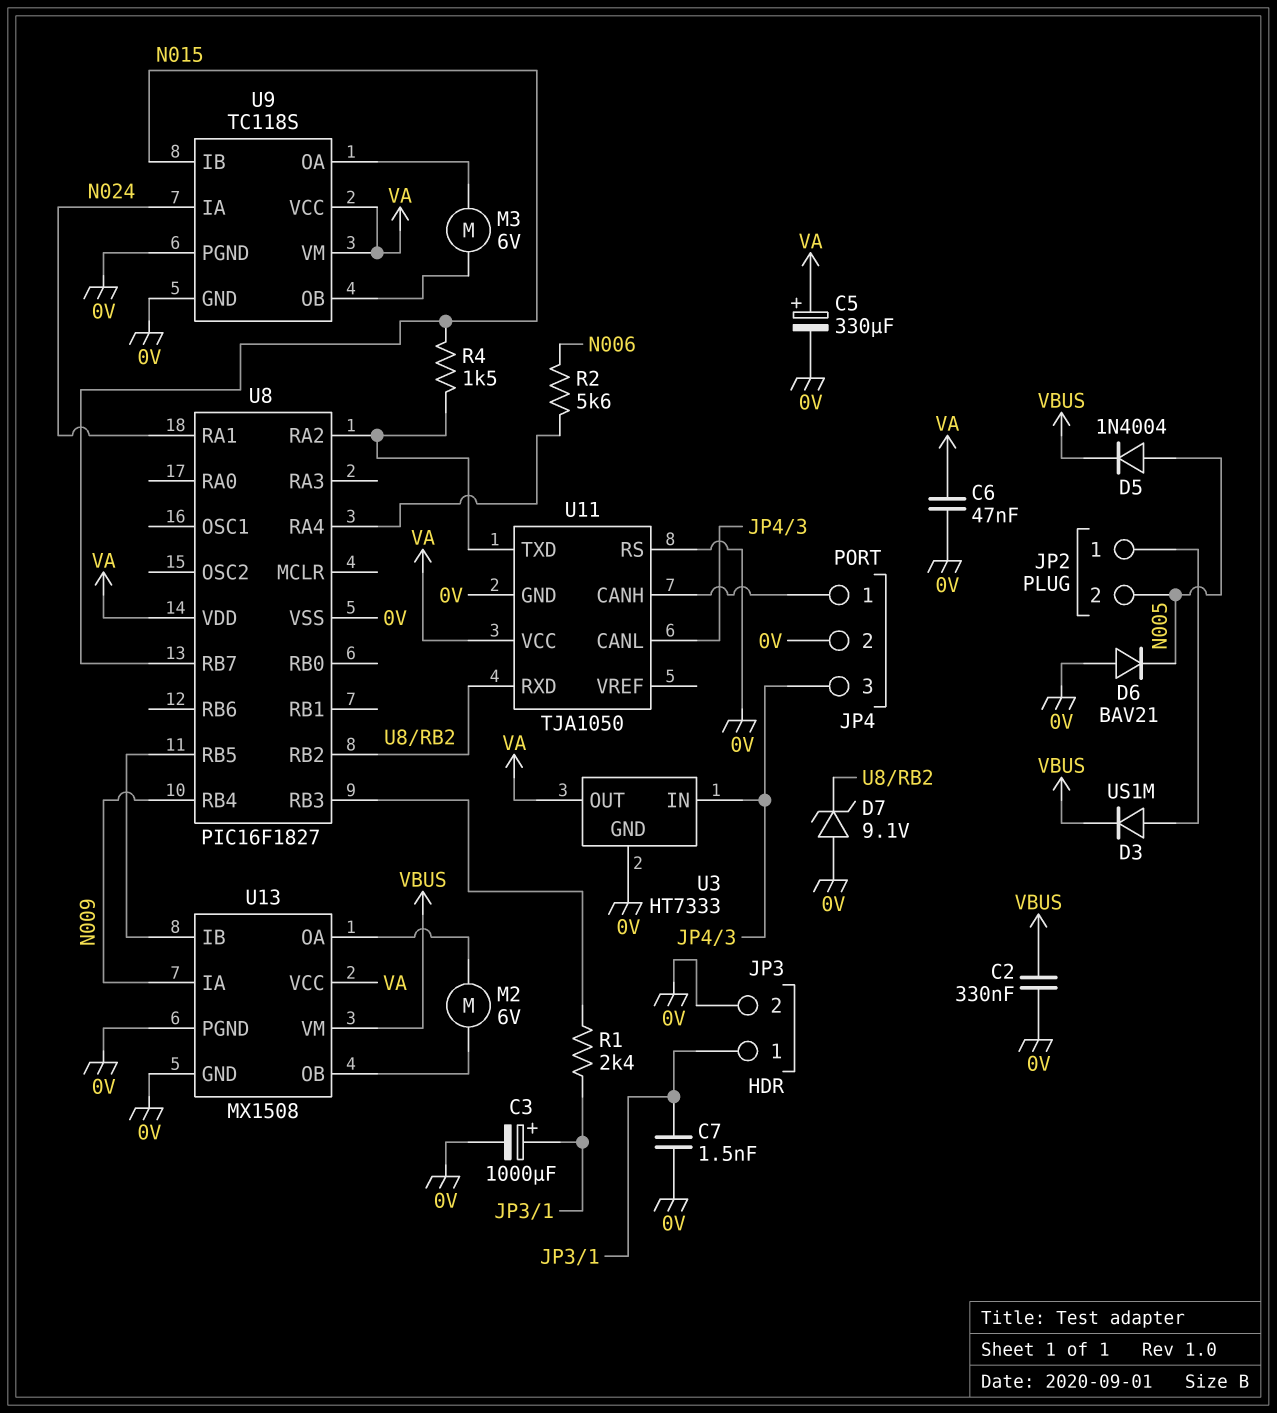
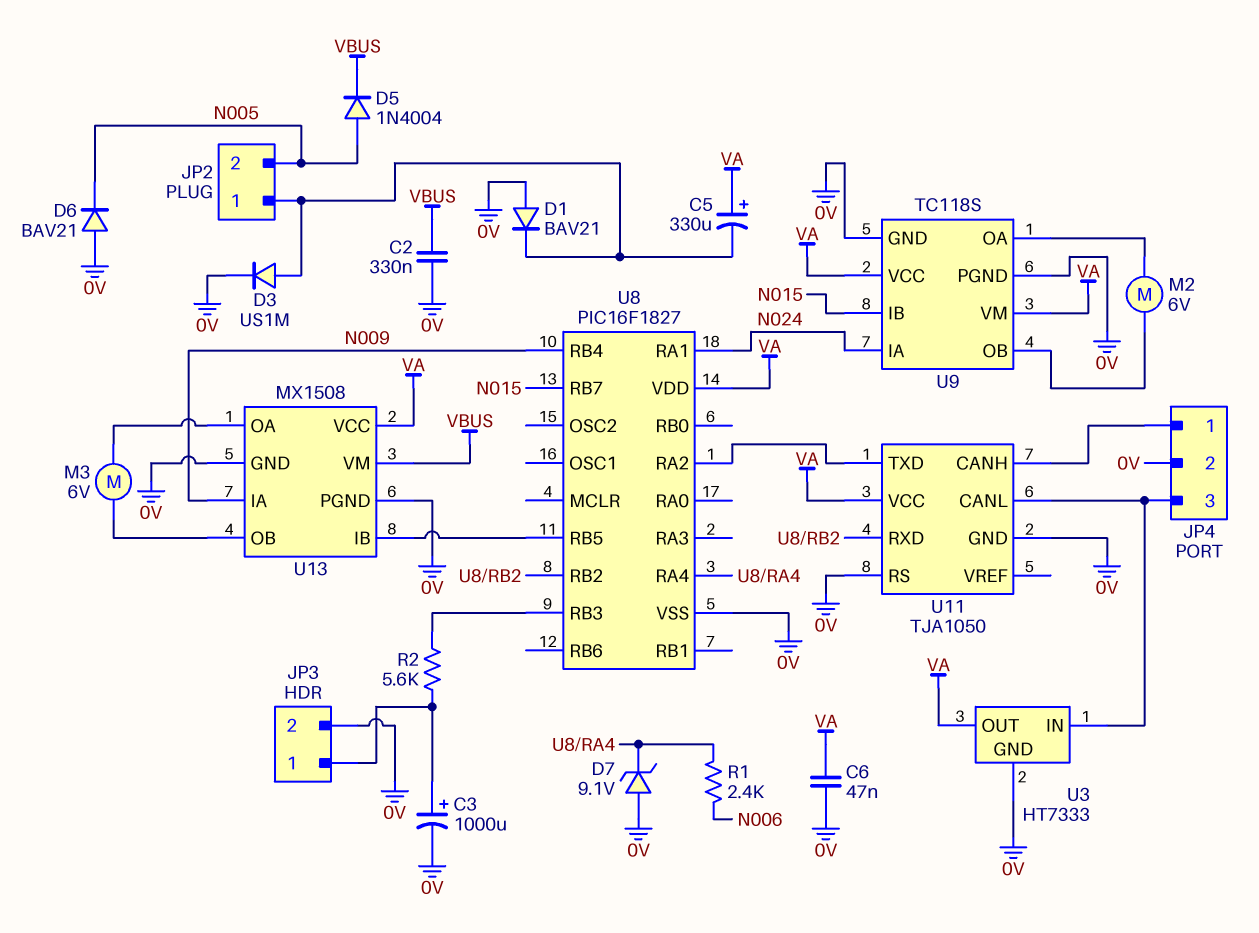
C5: 330uF (plus VA, minus 0V) -> 330uF (plus VA, minus JP2/1)
C7: 1.5nF (0V, JP3/1) -> none
D1: none -> diode BAV21 (A 0V, K JP2/1)
D3: diode US1M (A JP2/1, K VBUS) -> diode US1M (A JP2/1, K 0V)
D7: zener 9.1V (A 0V, K U8/RB2) -> zener 9.1V (A 0V, K U8/RA4)
M2: motor 6V (U13/OA, U13/OB) -> motor 6V (U9/OA, U9/OB)
M3: motor 6V (U9/OA, U9/OB) -> motor 6V (U13/OA, U13/OB)
R1: 2.4k (JP3/1, U8/RB3) -> 2.4k (N006, U8/RA4)
R2: 5.6k (N006, U8/RA4) -> 5.6k (JP3/1, U8/RB3)
R4: 1.5k (N015, U8/RA2) -> none

